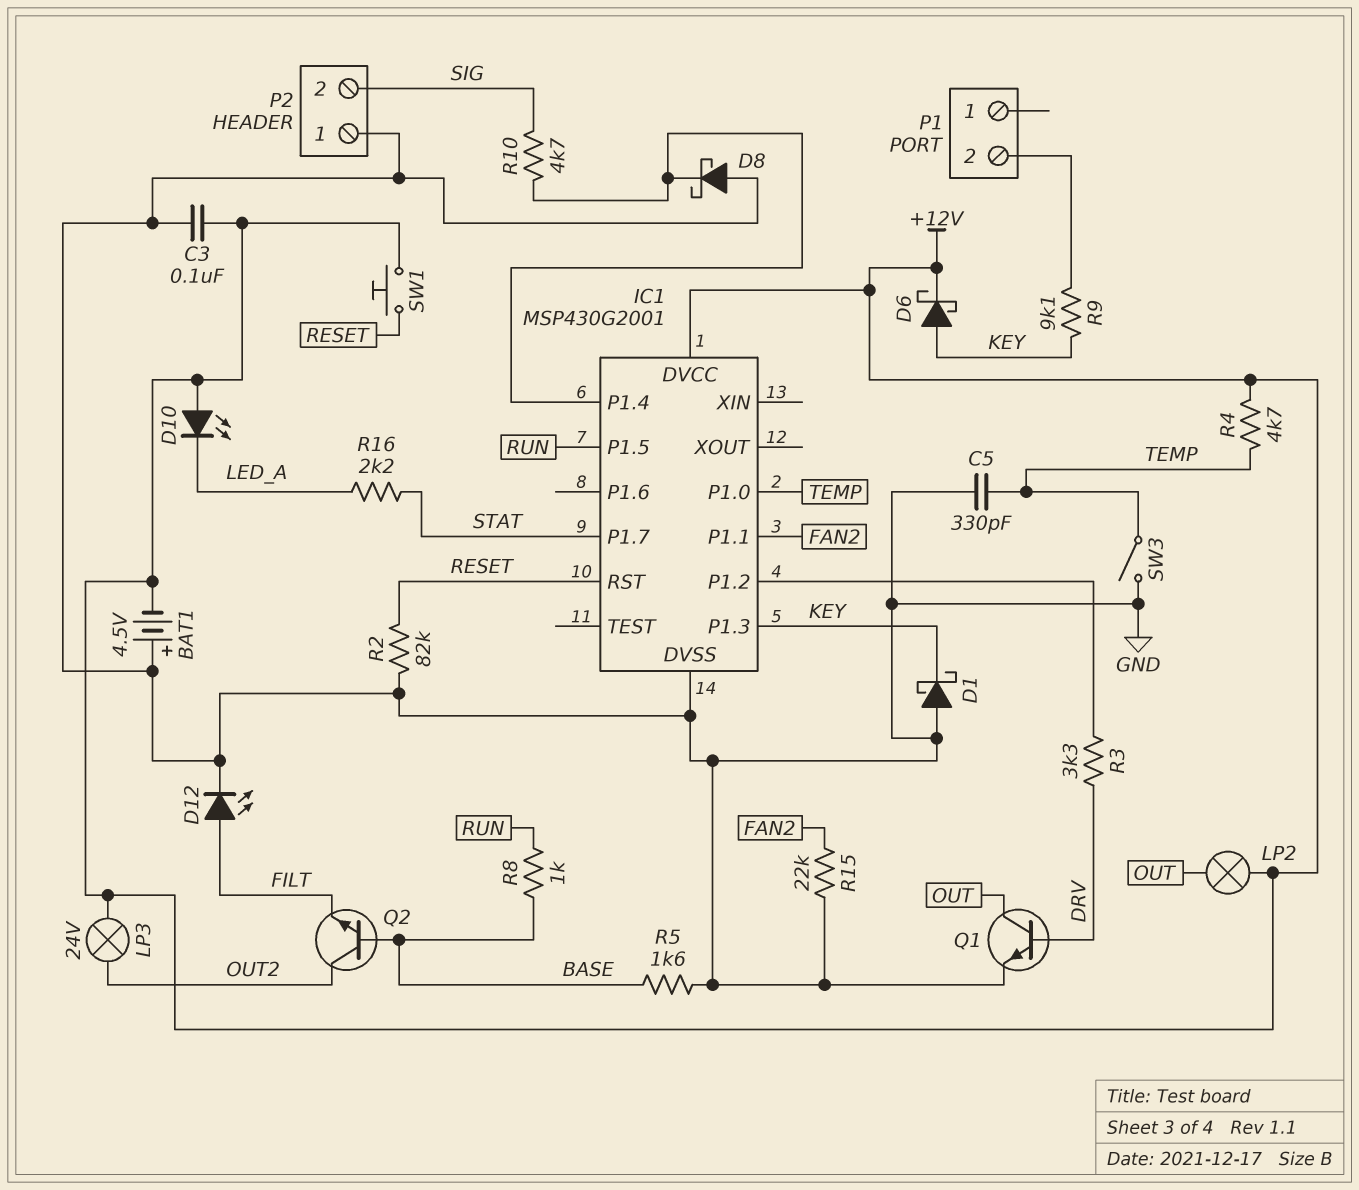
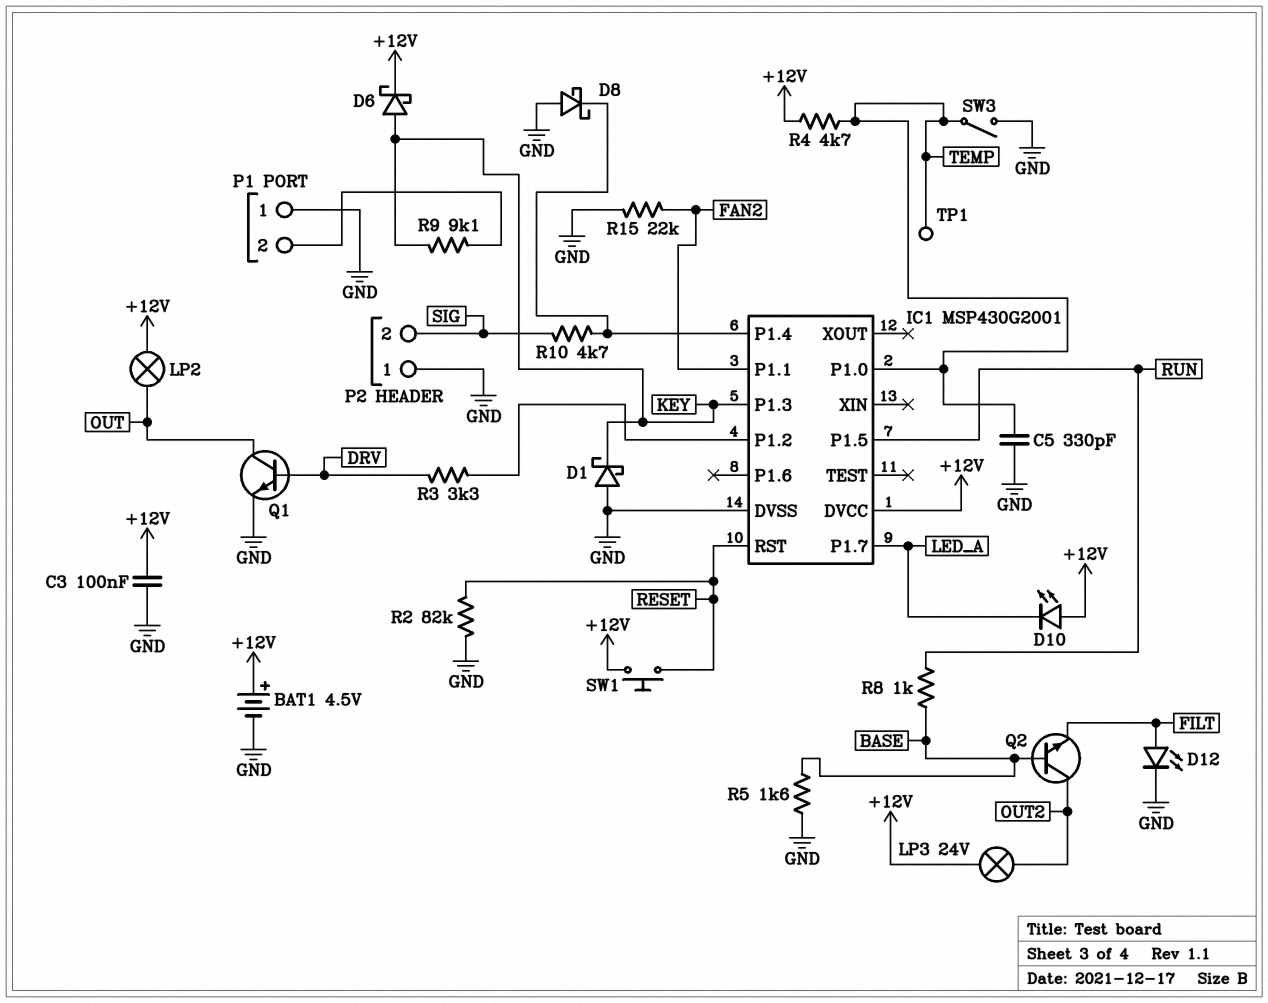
BAT1: 4.5V (plus GND, minus +12V) -> 4.5V (plus +12V, minus GND)
IC1 pin P1.7: STAT -> LED_A
P1 pin 1: none -> GND
R16: 2.2k (LED_A, STAT) -> none
TP1: none -> test point (TEMP)

